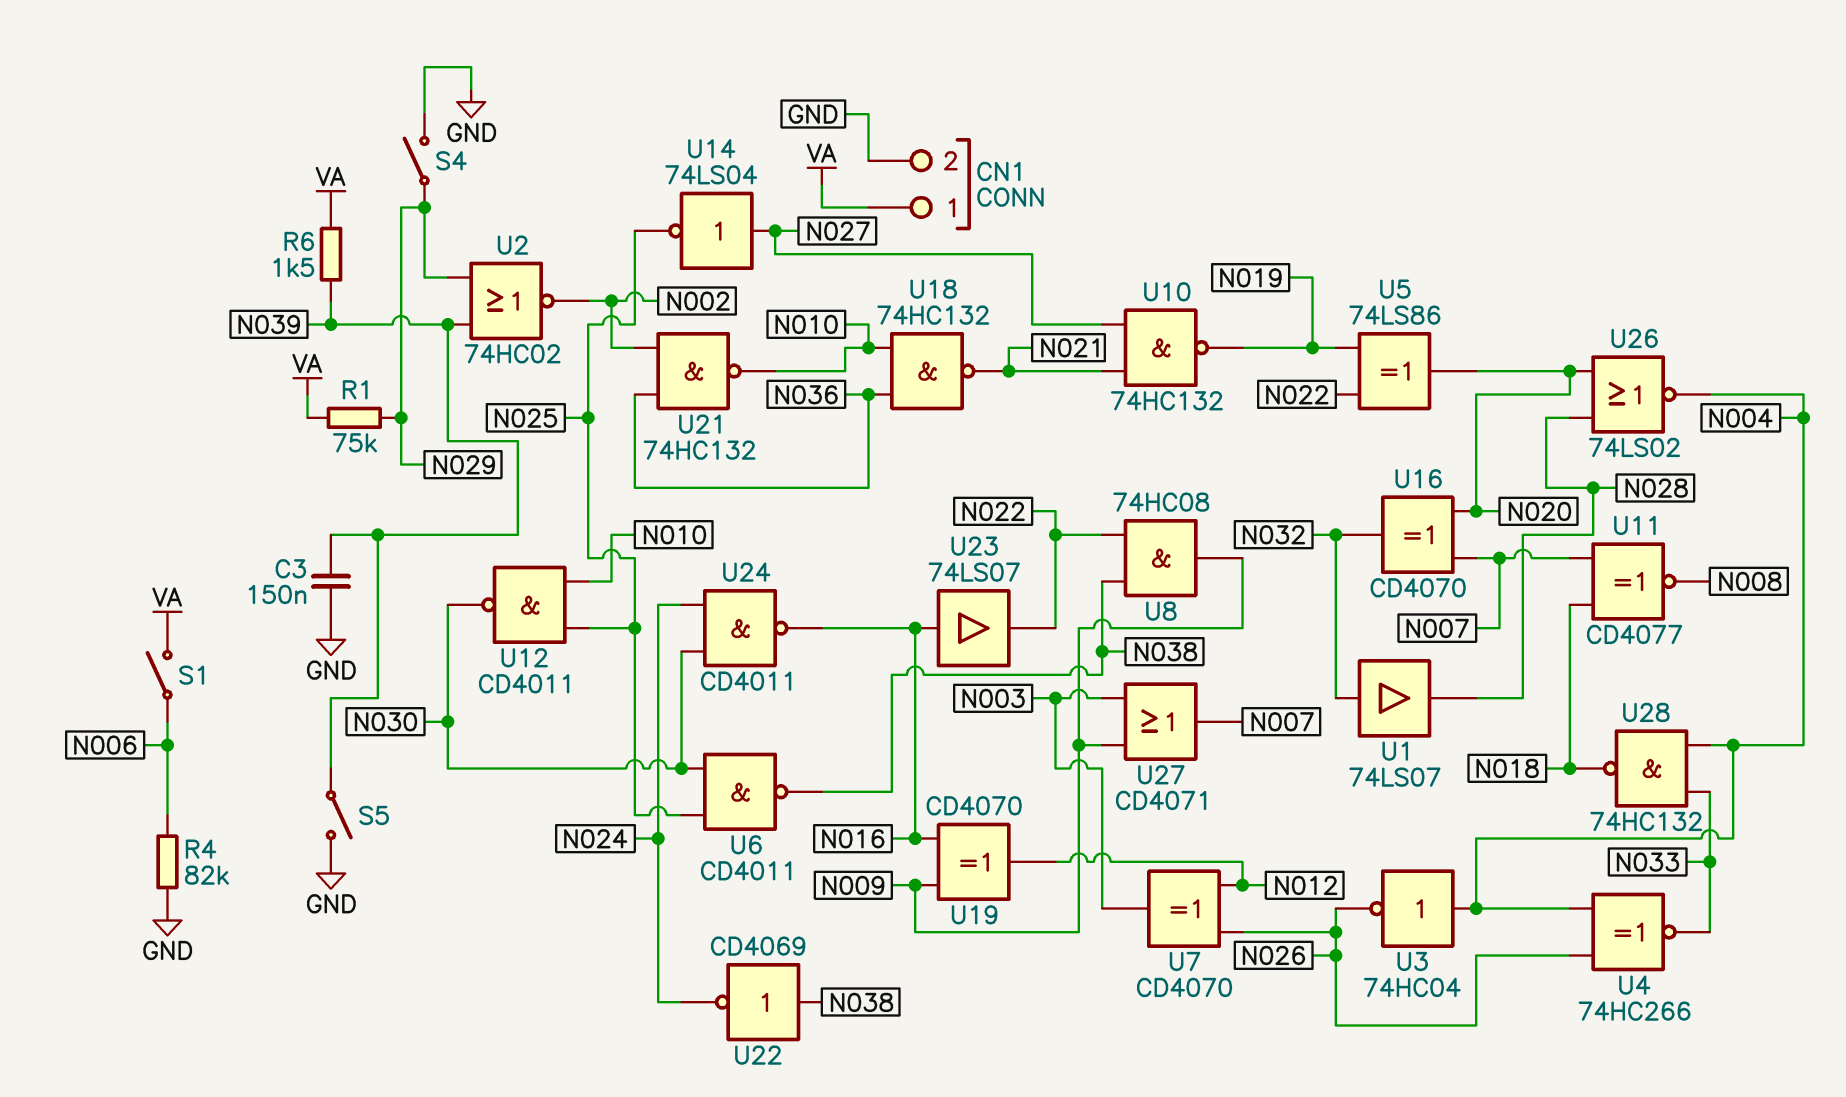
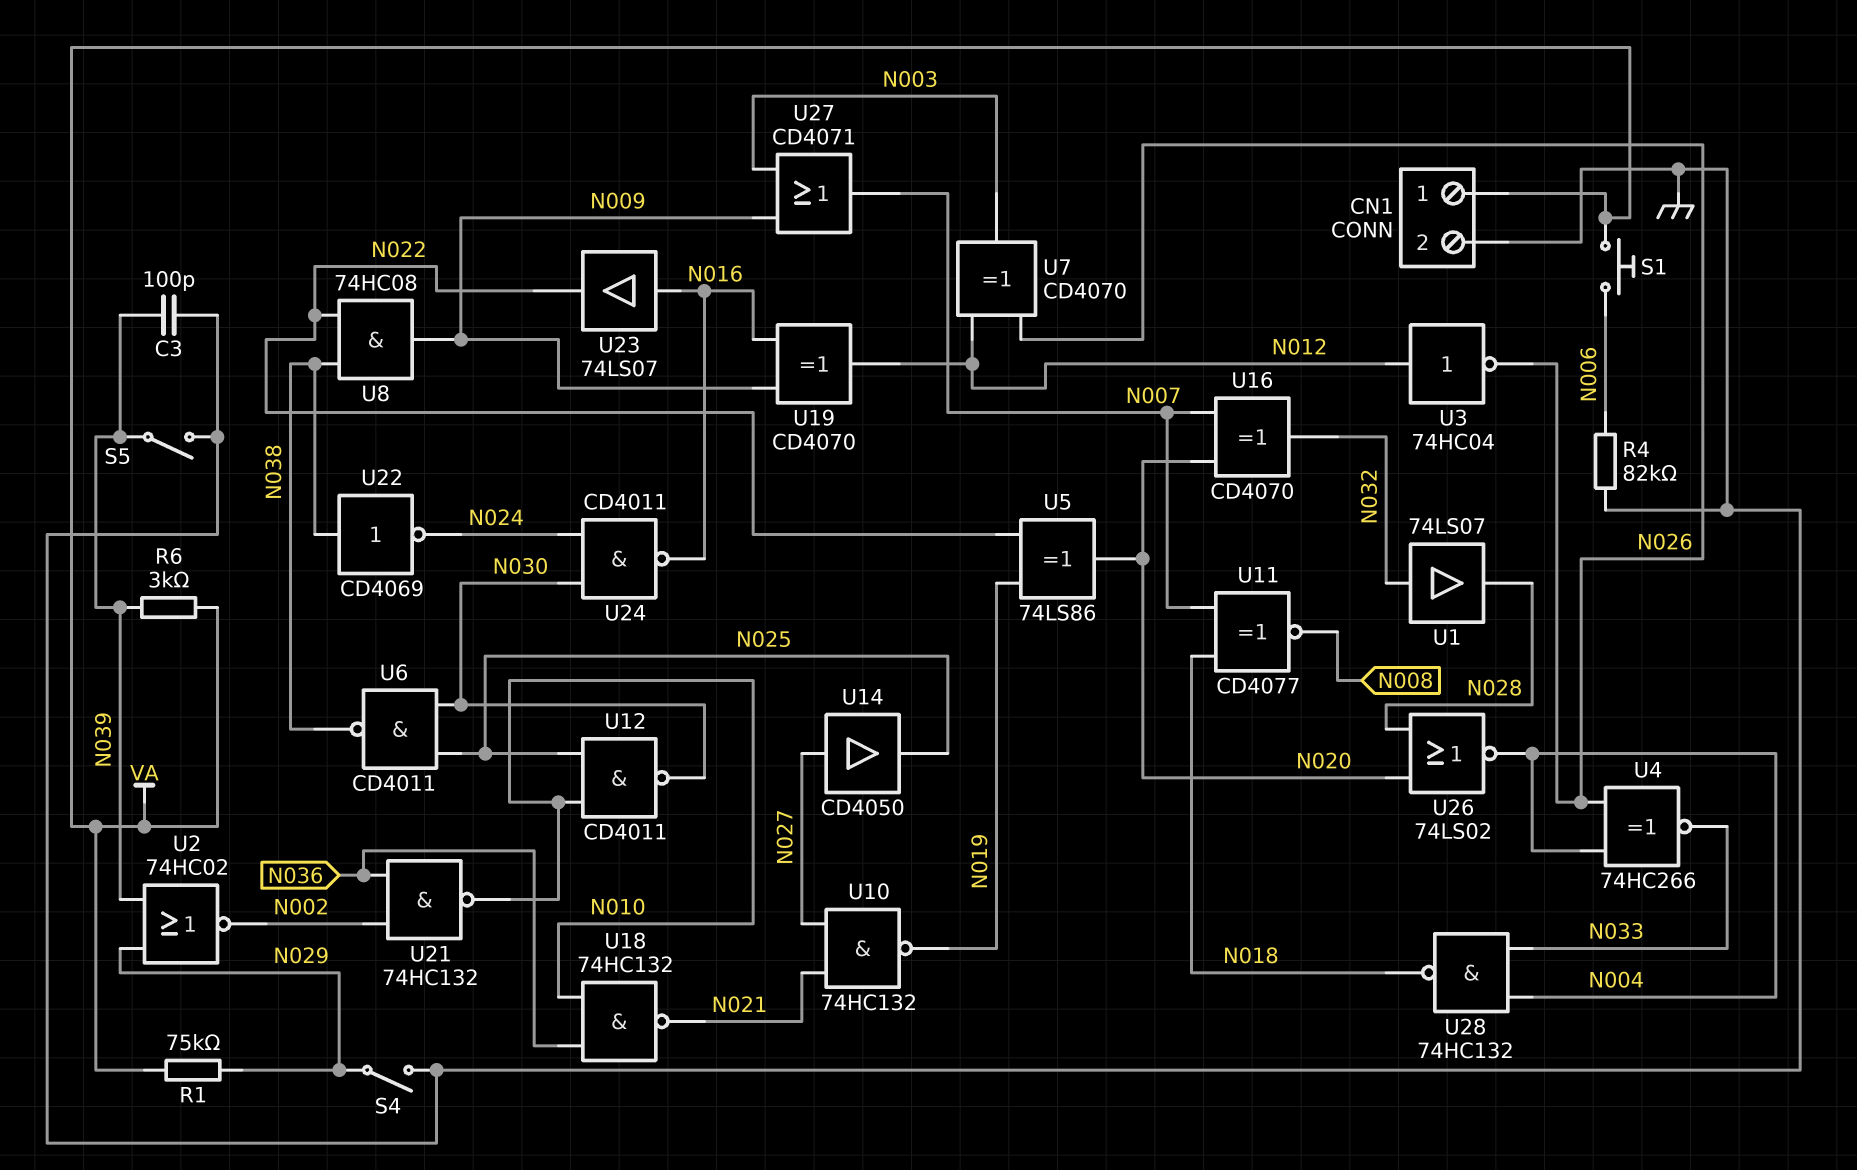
C3: 150nF (GND, N039) -> 100pF (GND, N039)
R6: 1.5k (N039, VA) -> 3k (N039, VA)
S1: switch (N006, VA) -> button (N006, VA)
U3: NOT 74HC04 (in N004, out N026) -> NOT 74HC04 (in N012, out N026)
U14: NOT 74LS04 (in N027, out N025) -> buffer CD4050 (in N027, out N025)

